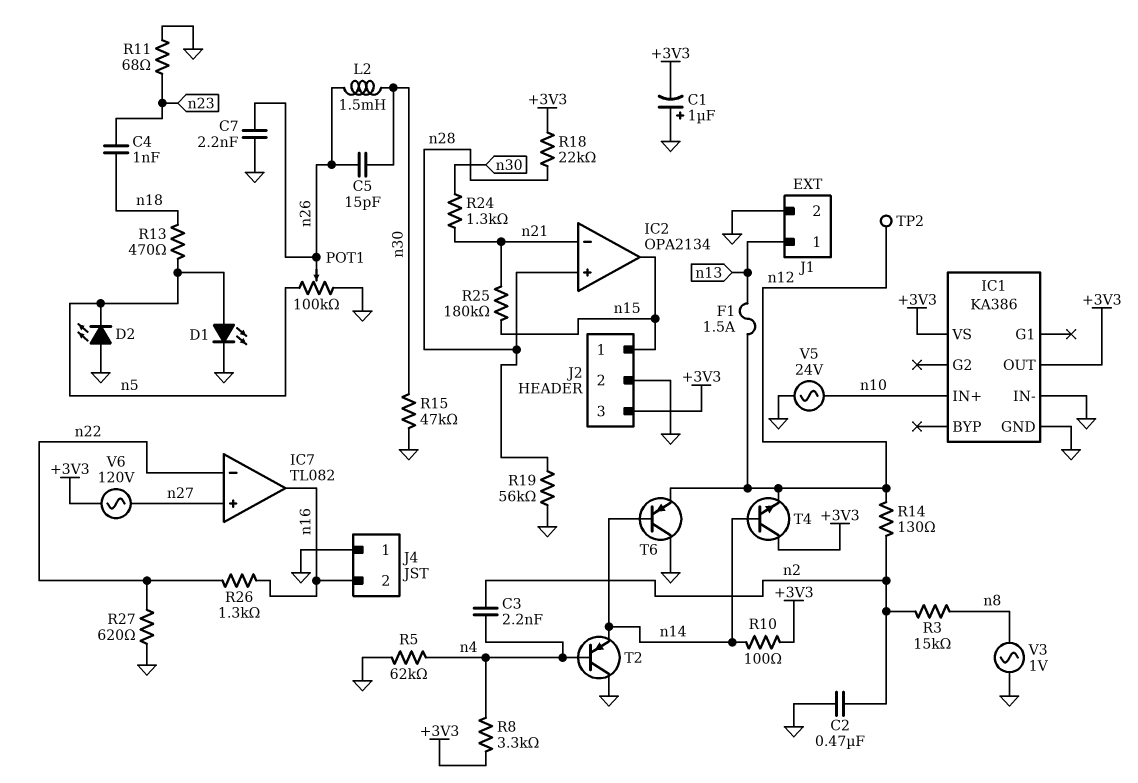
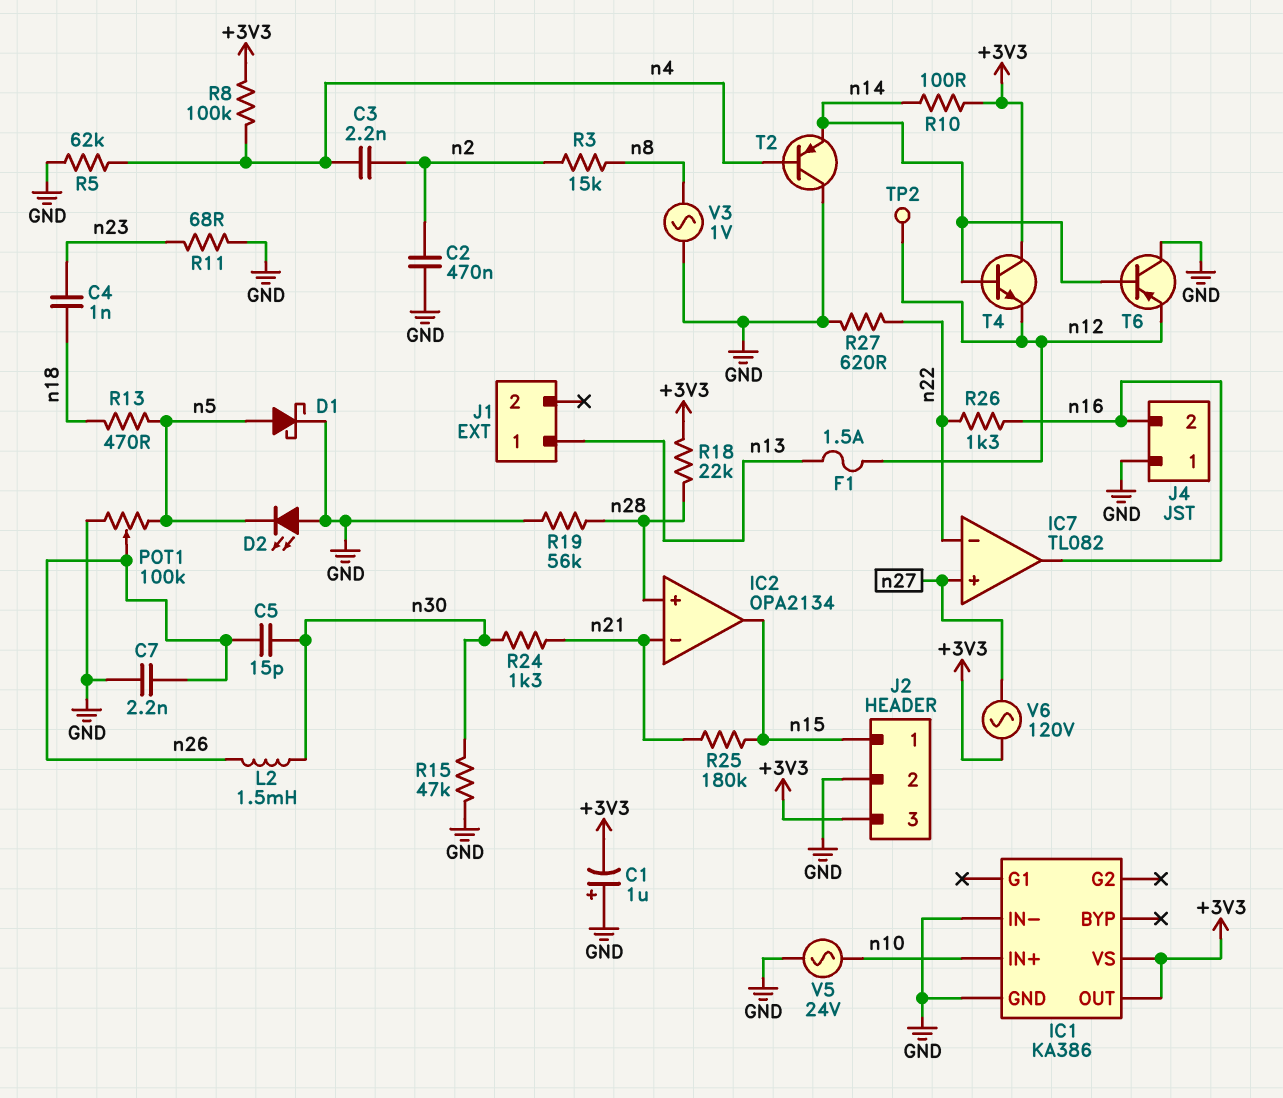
D1: LED (A n5, K GND) -> schottky (A n5, K GND)
J1 pin 2: GND -> none
R8: 3.3k (+3V3, n4) -> 100k (+3V3, n4)
R14: 130 (n2, n12) -> none

